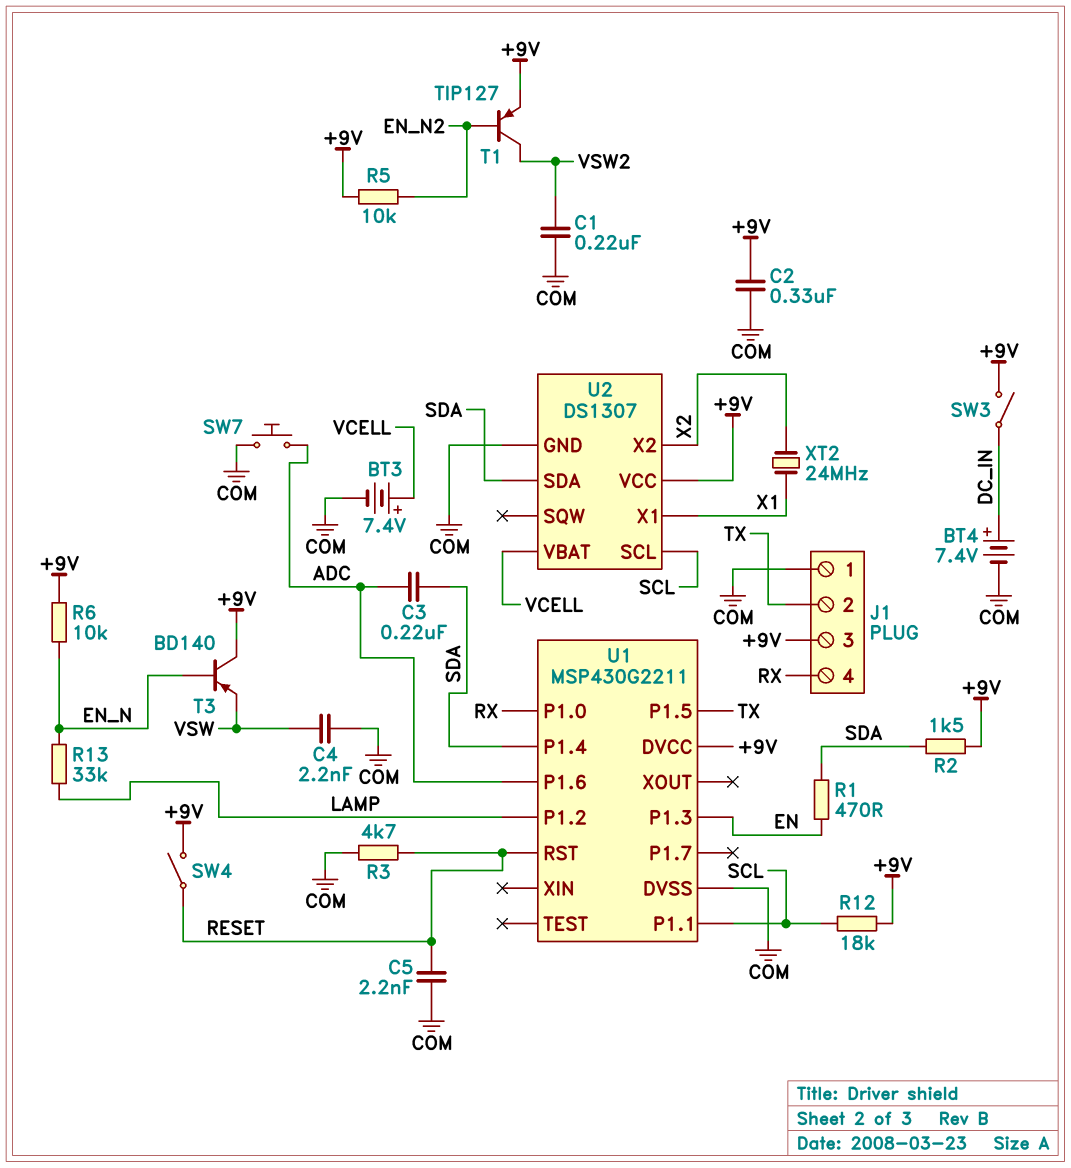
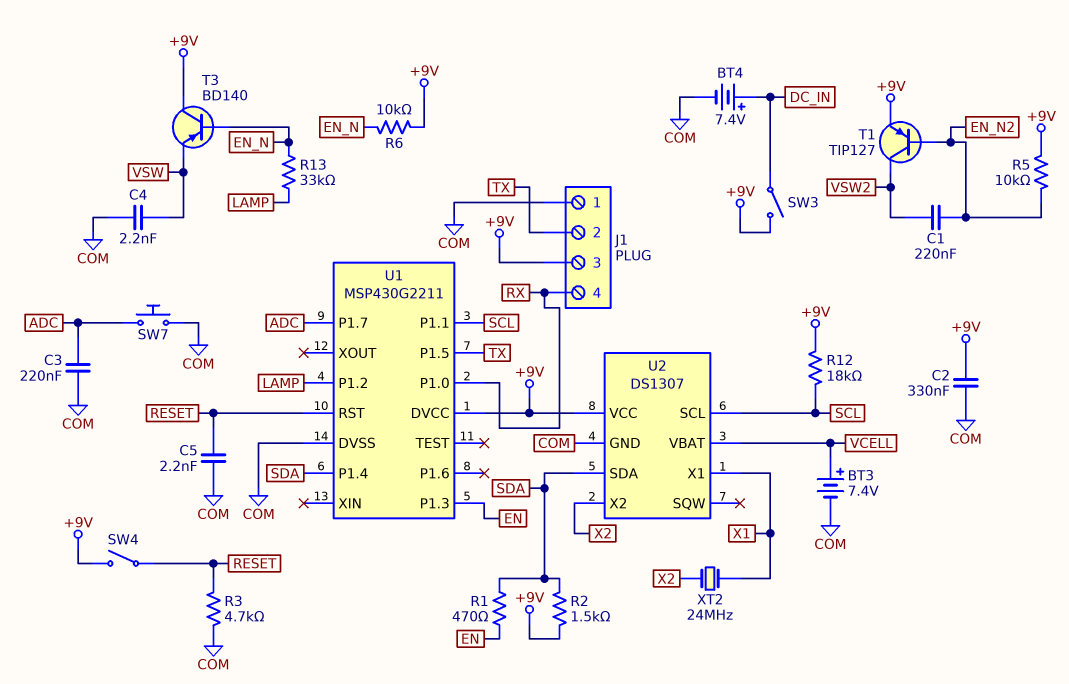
C1: 220nF (COM, VSW2) -> 220nF (EN_N2, VSW2)
C3: 220nF (ADC, SDA) -> 220nF (ADC, COM)
U1 pin P1.6: ADC -> none
U1 pin P1.7: none -> ADC

